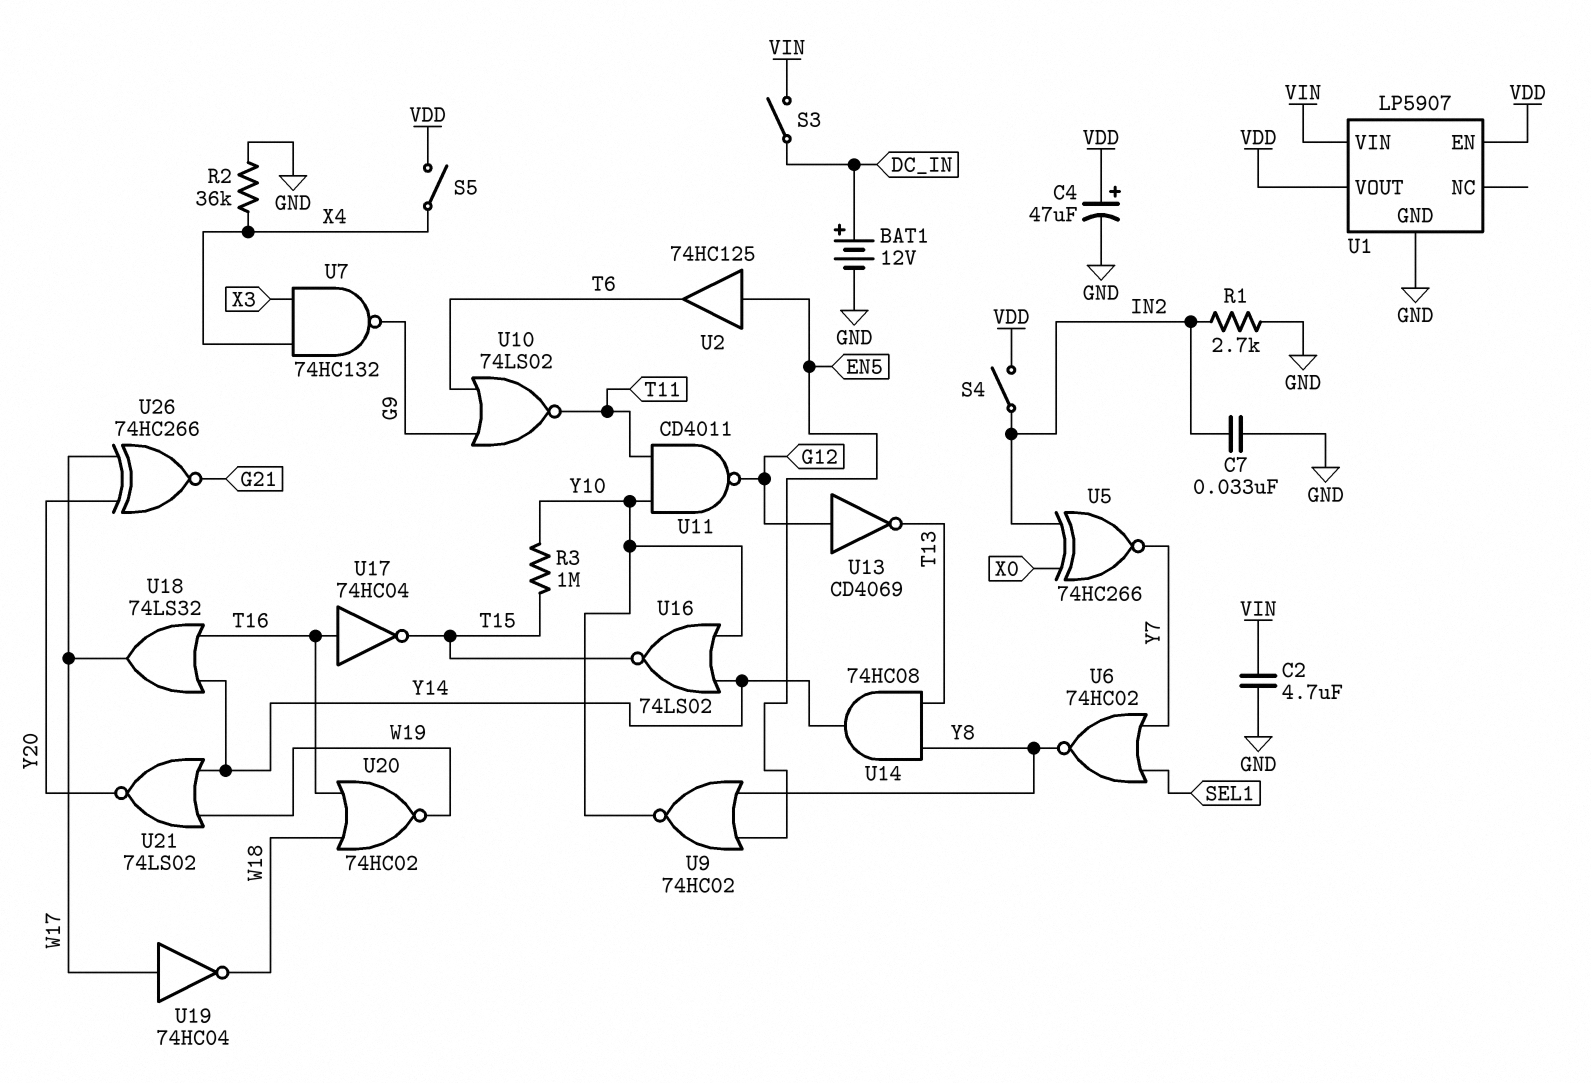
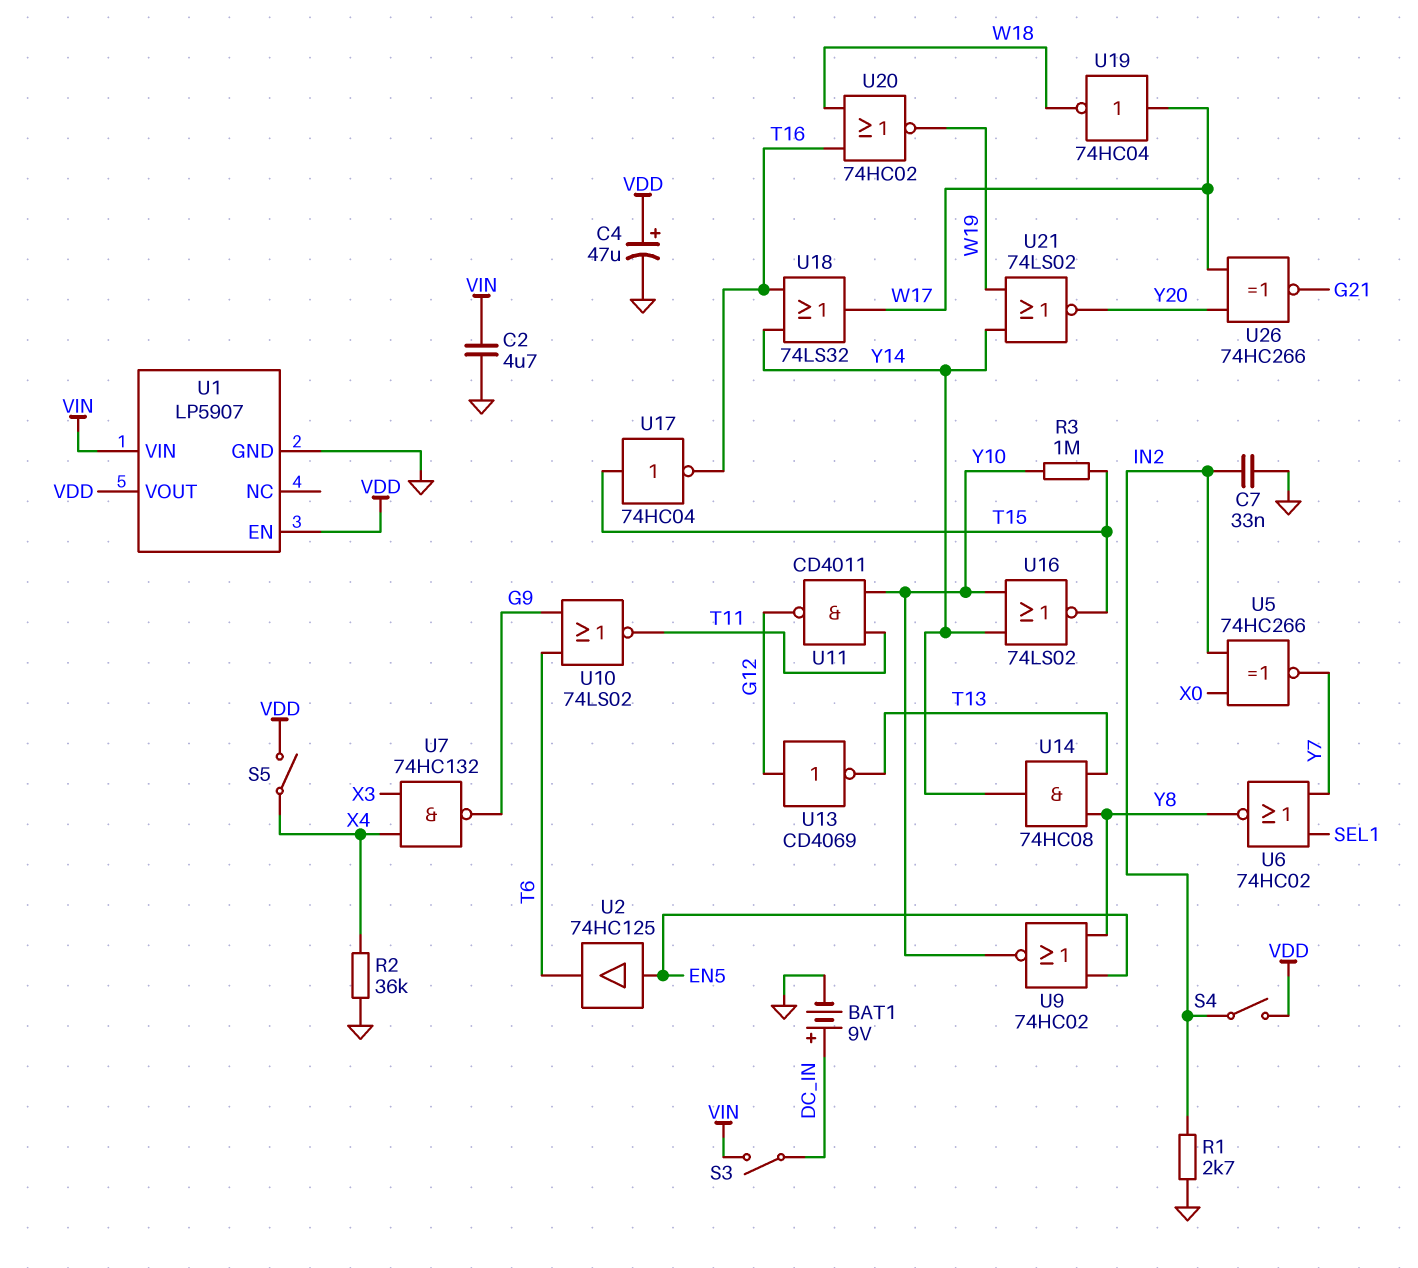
BAT1: 12V (plus DC_IN, minus GND) -> 9V (plus DC_IN, minus GND)
U17: NOT 74HC04 (in T16, out T15) -> NOT 74HC04 (in T15, out T16)

